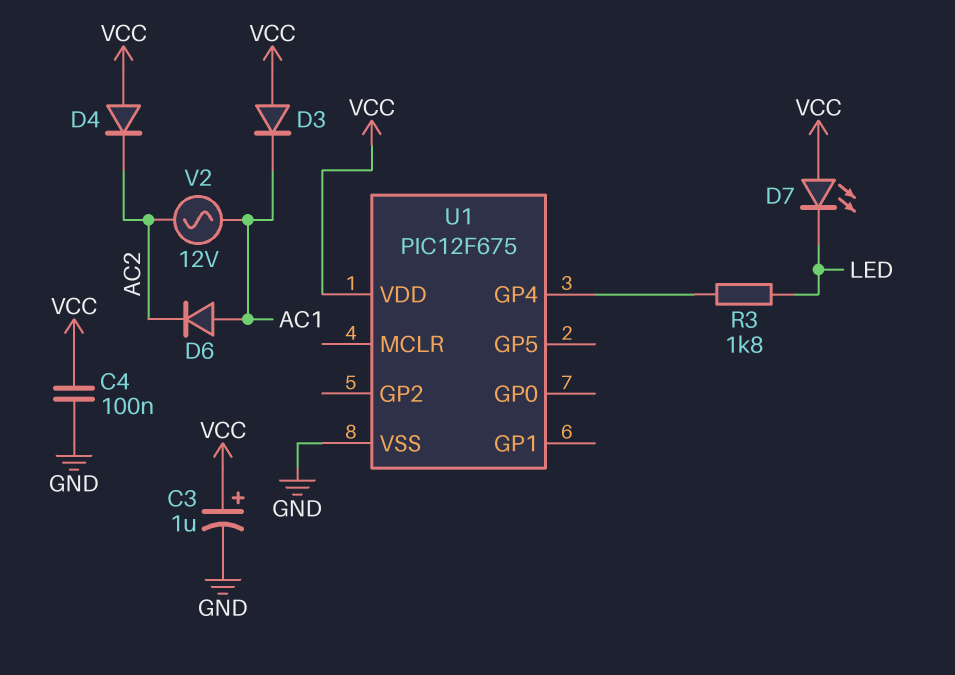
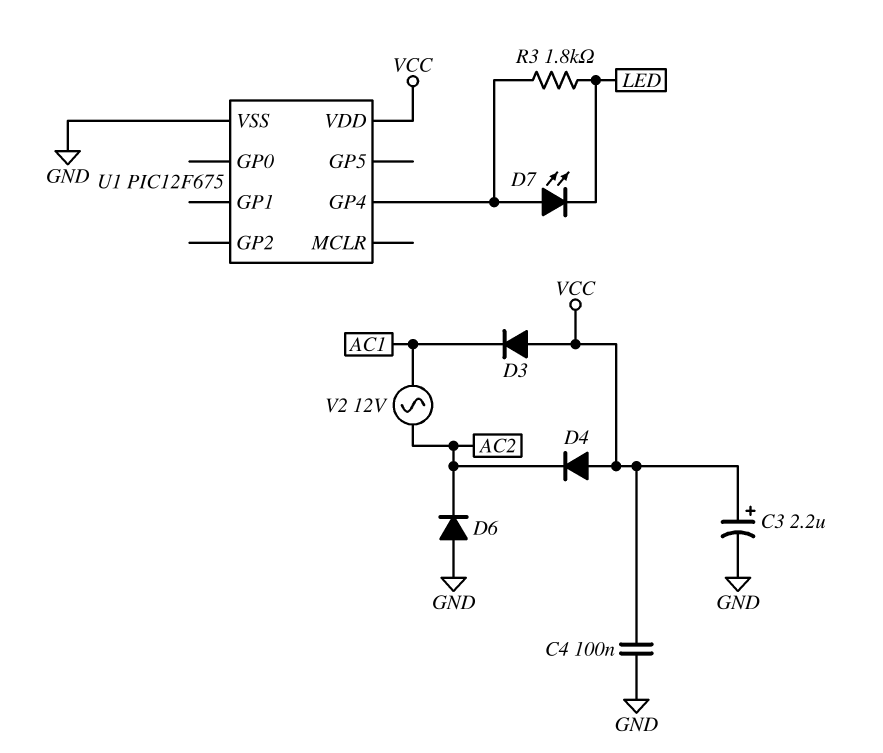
C3: 1uF (plus VCC, minus GND) -> 2.2uF (plus VCC, minus GND)
D6: diode (A AC1, K AC2) -> diode (A GND, K AC2)
D7: LED (A VCC, K LED) -> LED (A U1/GP4, K LED)

